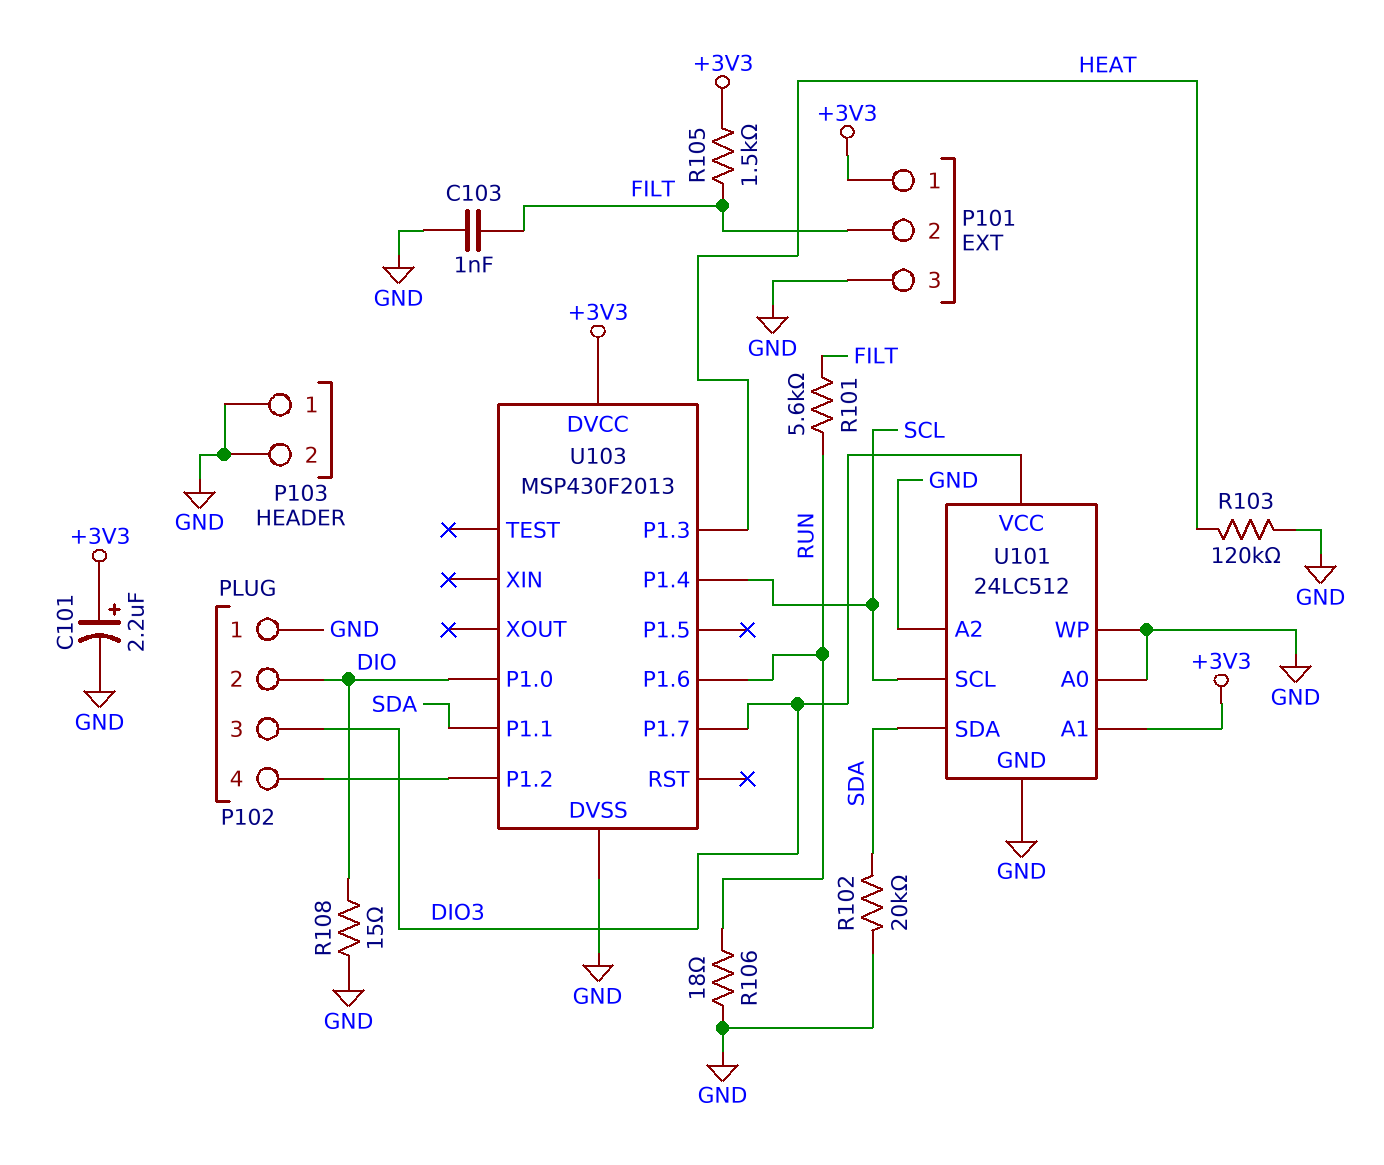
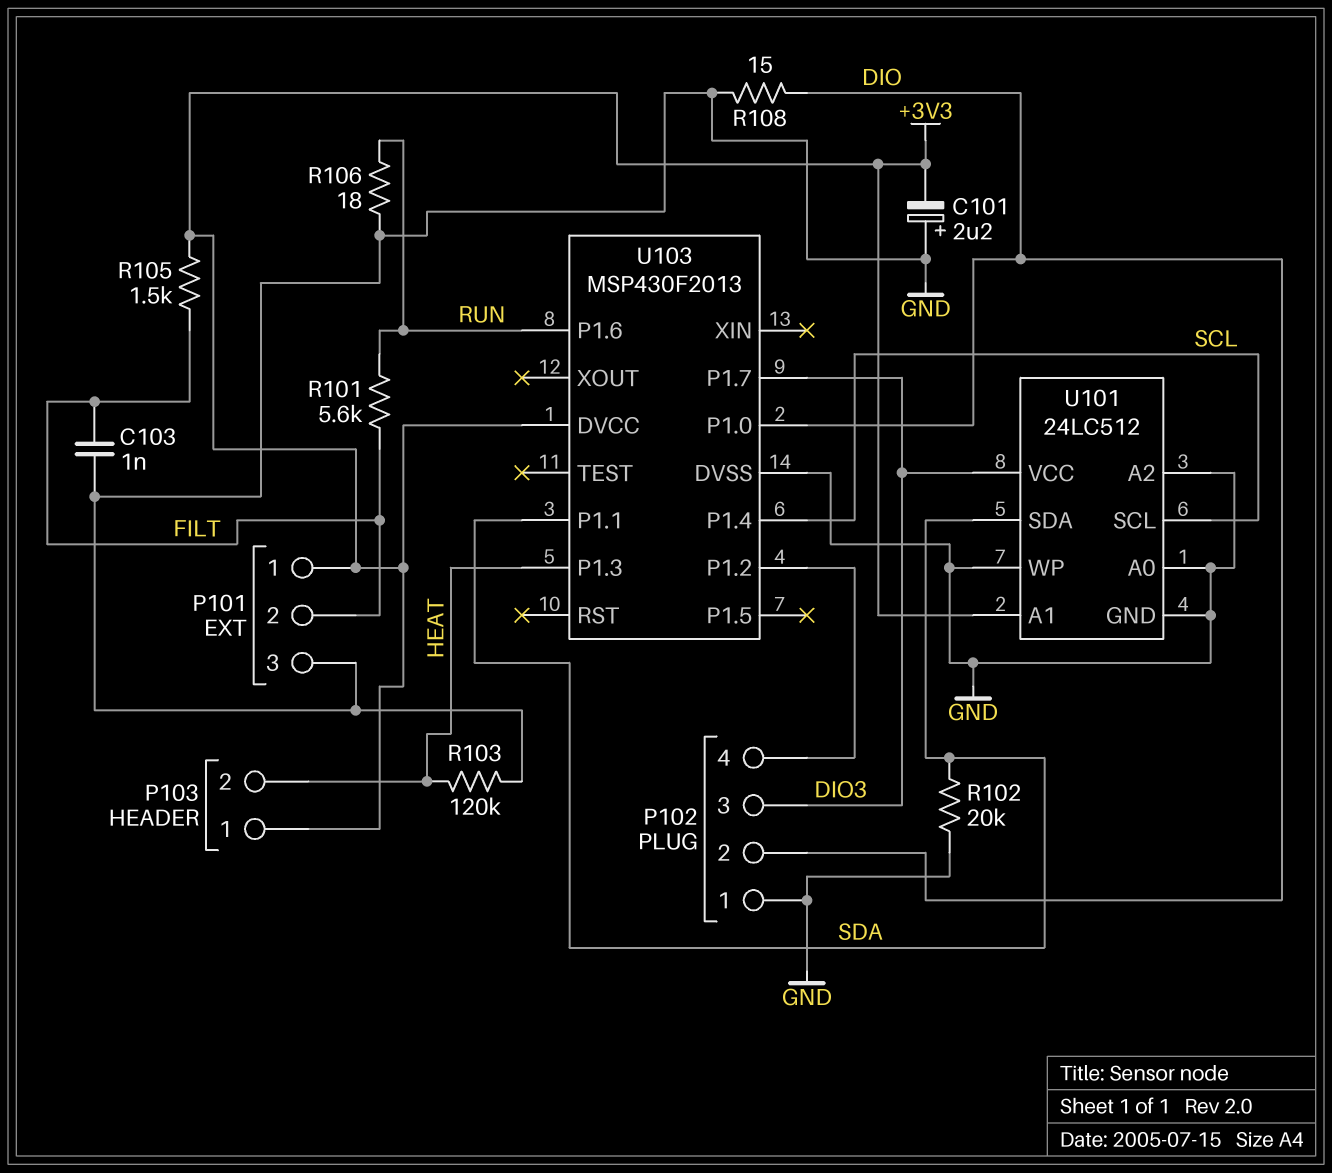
C101: 2.2uF (plus +3V3, minus GND) -> 2.2uF (plus GND, minus +3V3)
P103 pin 1: GND -> +3V3
P103 pin 2: GND -> HEAT

